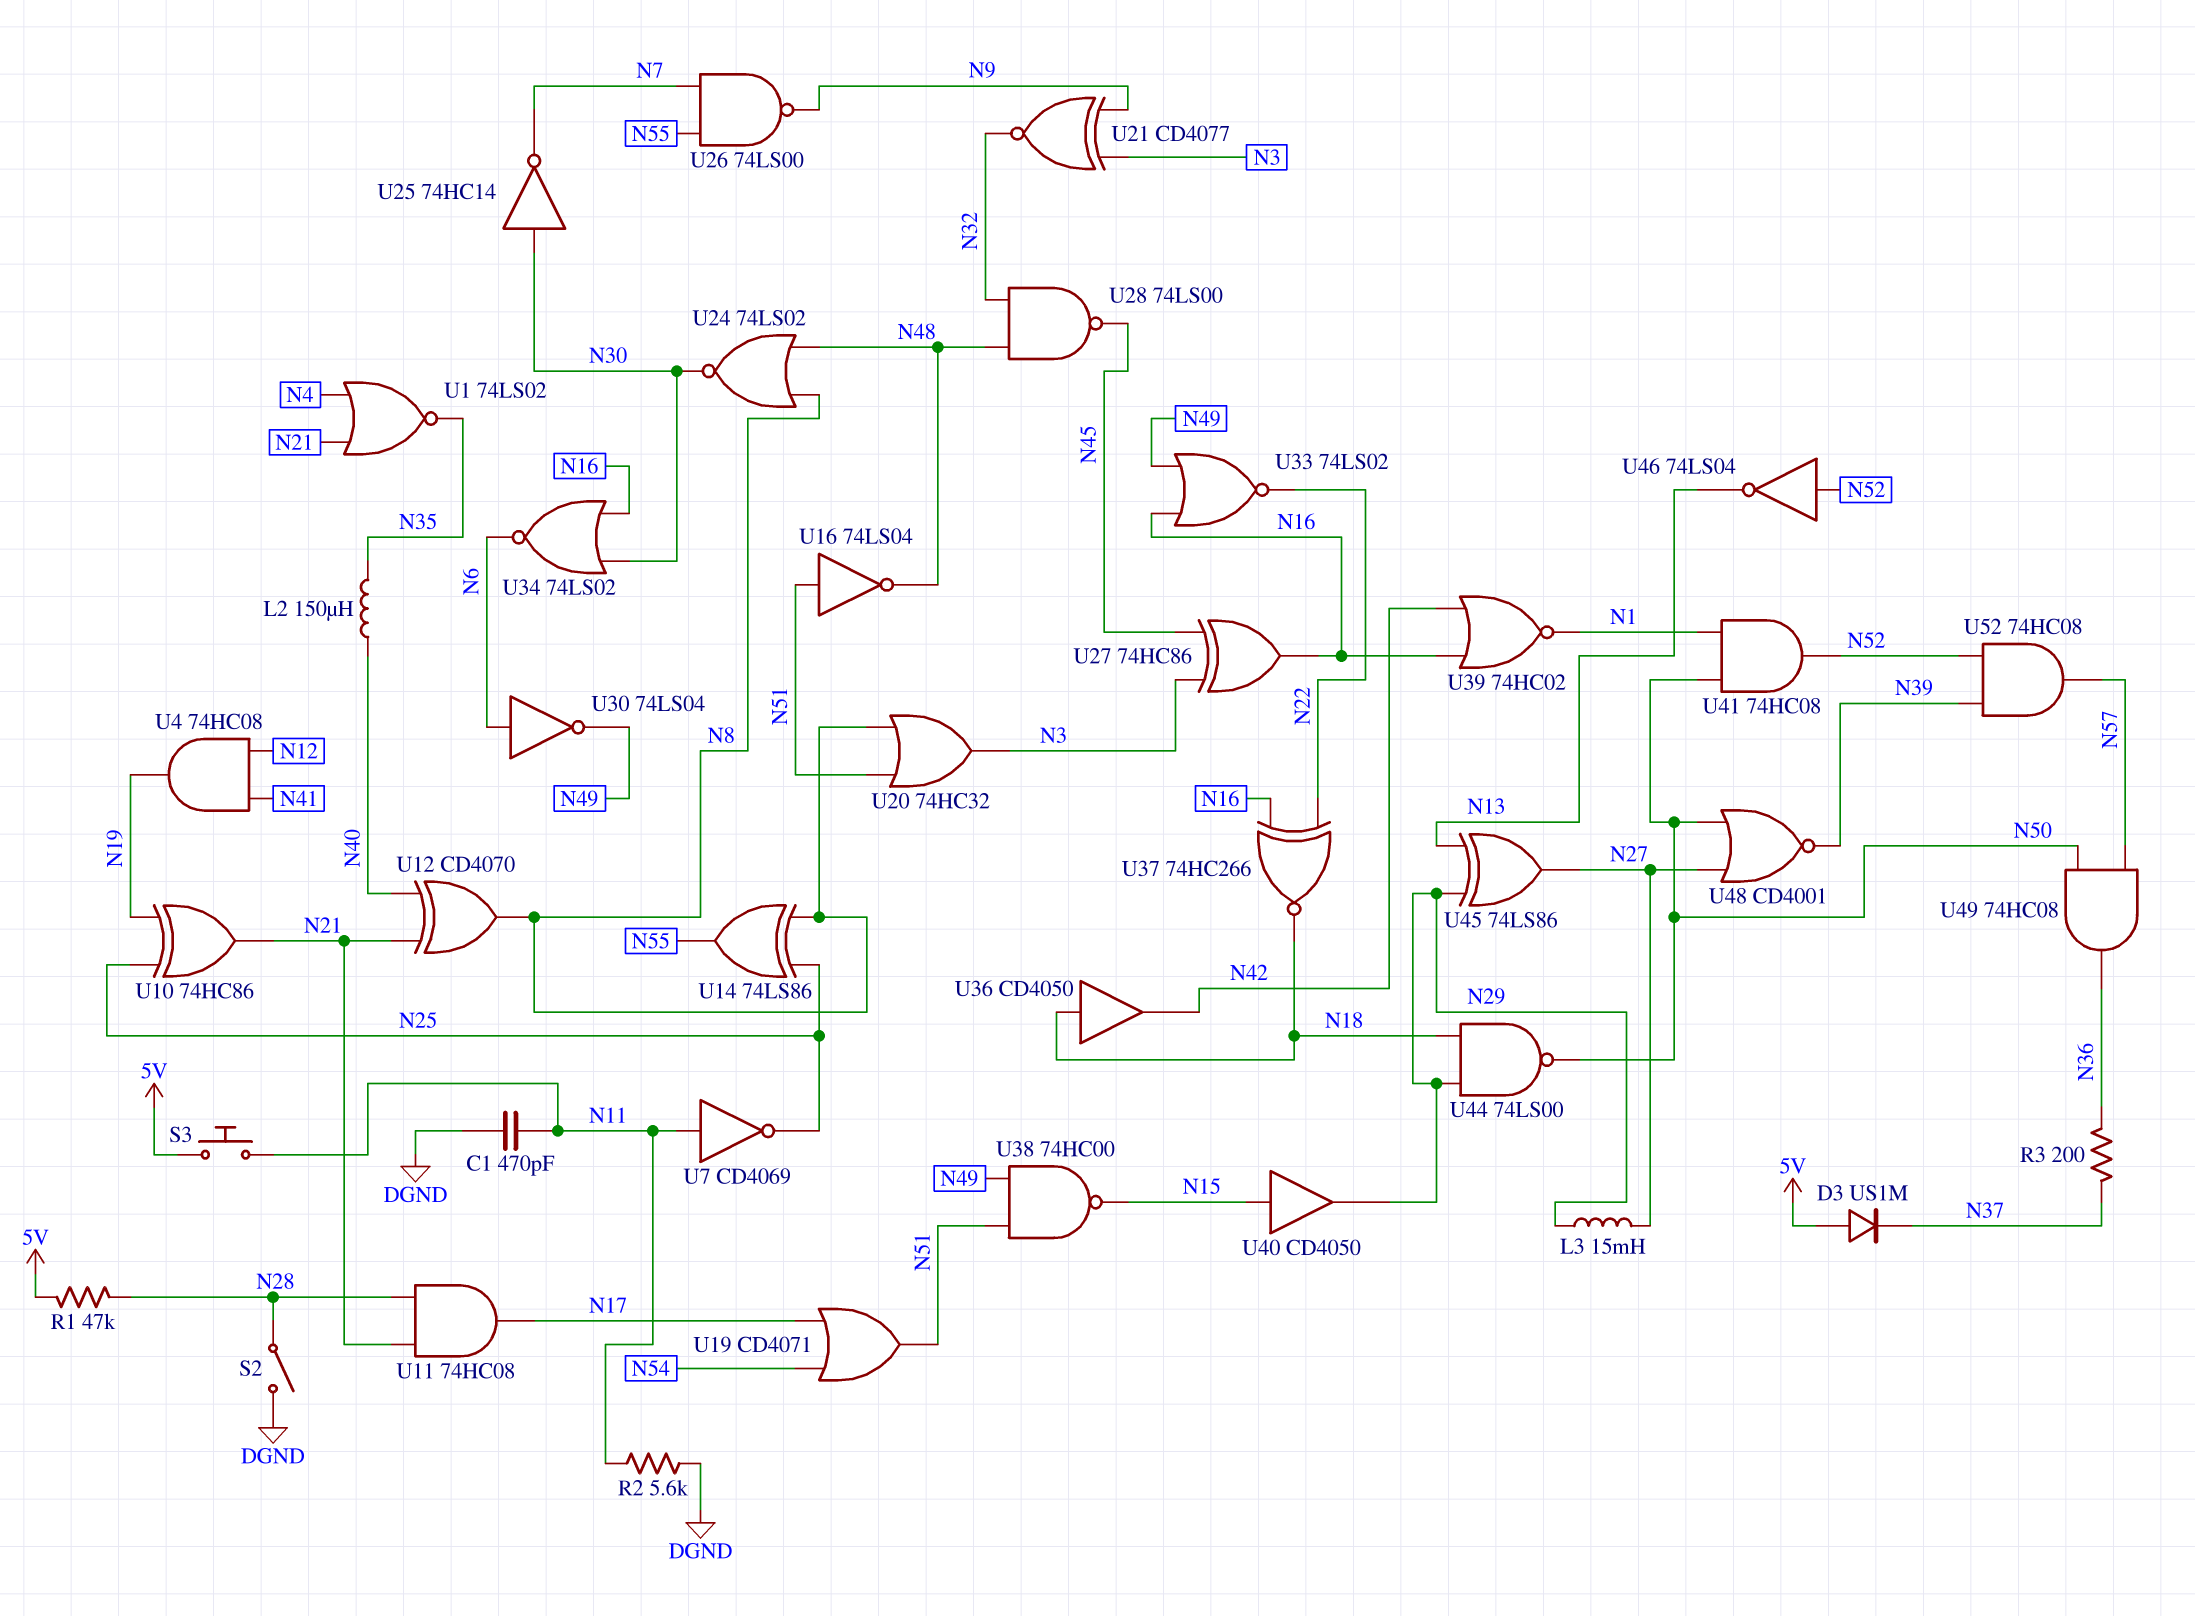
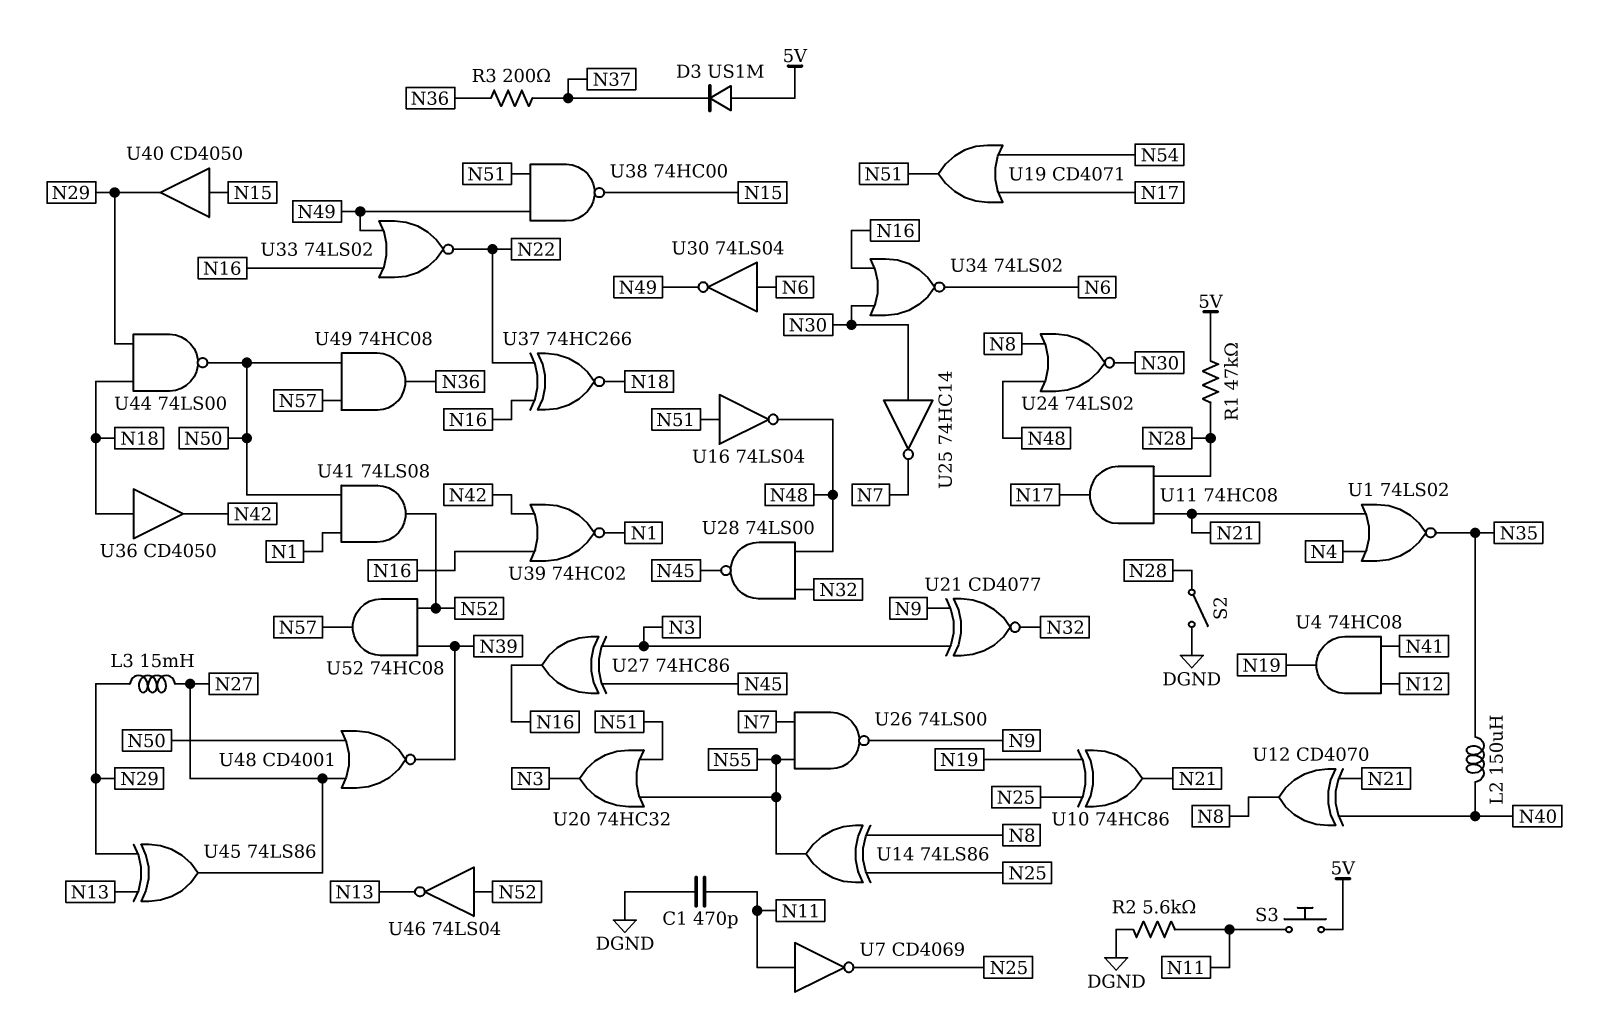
U20: OR 74HC32 (in N8, in N51, out N3) -> OR 74HC32 (in N51, in N55, out N3)
U41: AND 74HC08 (in N1, in N50, out N52) -> AND 74LS08 (in N1, in N50, out N52)

